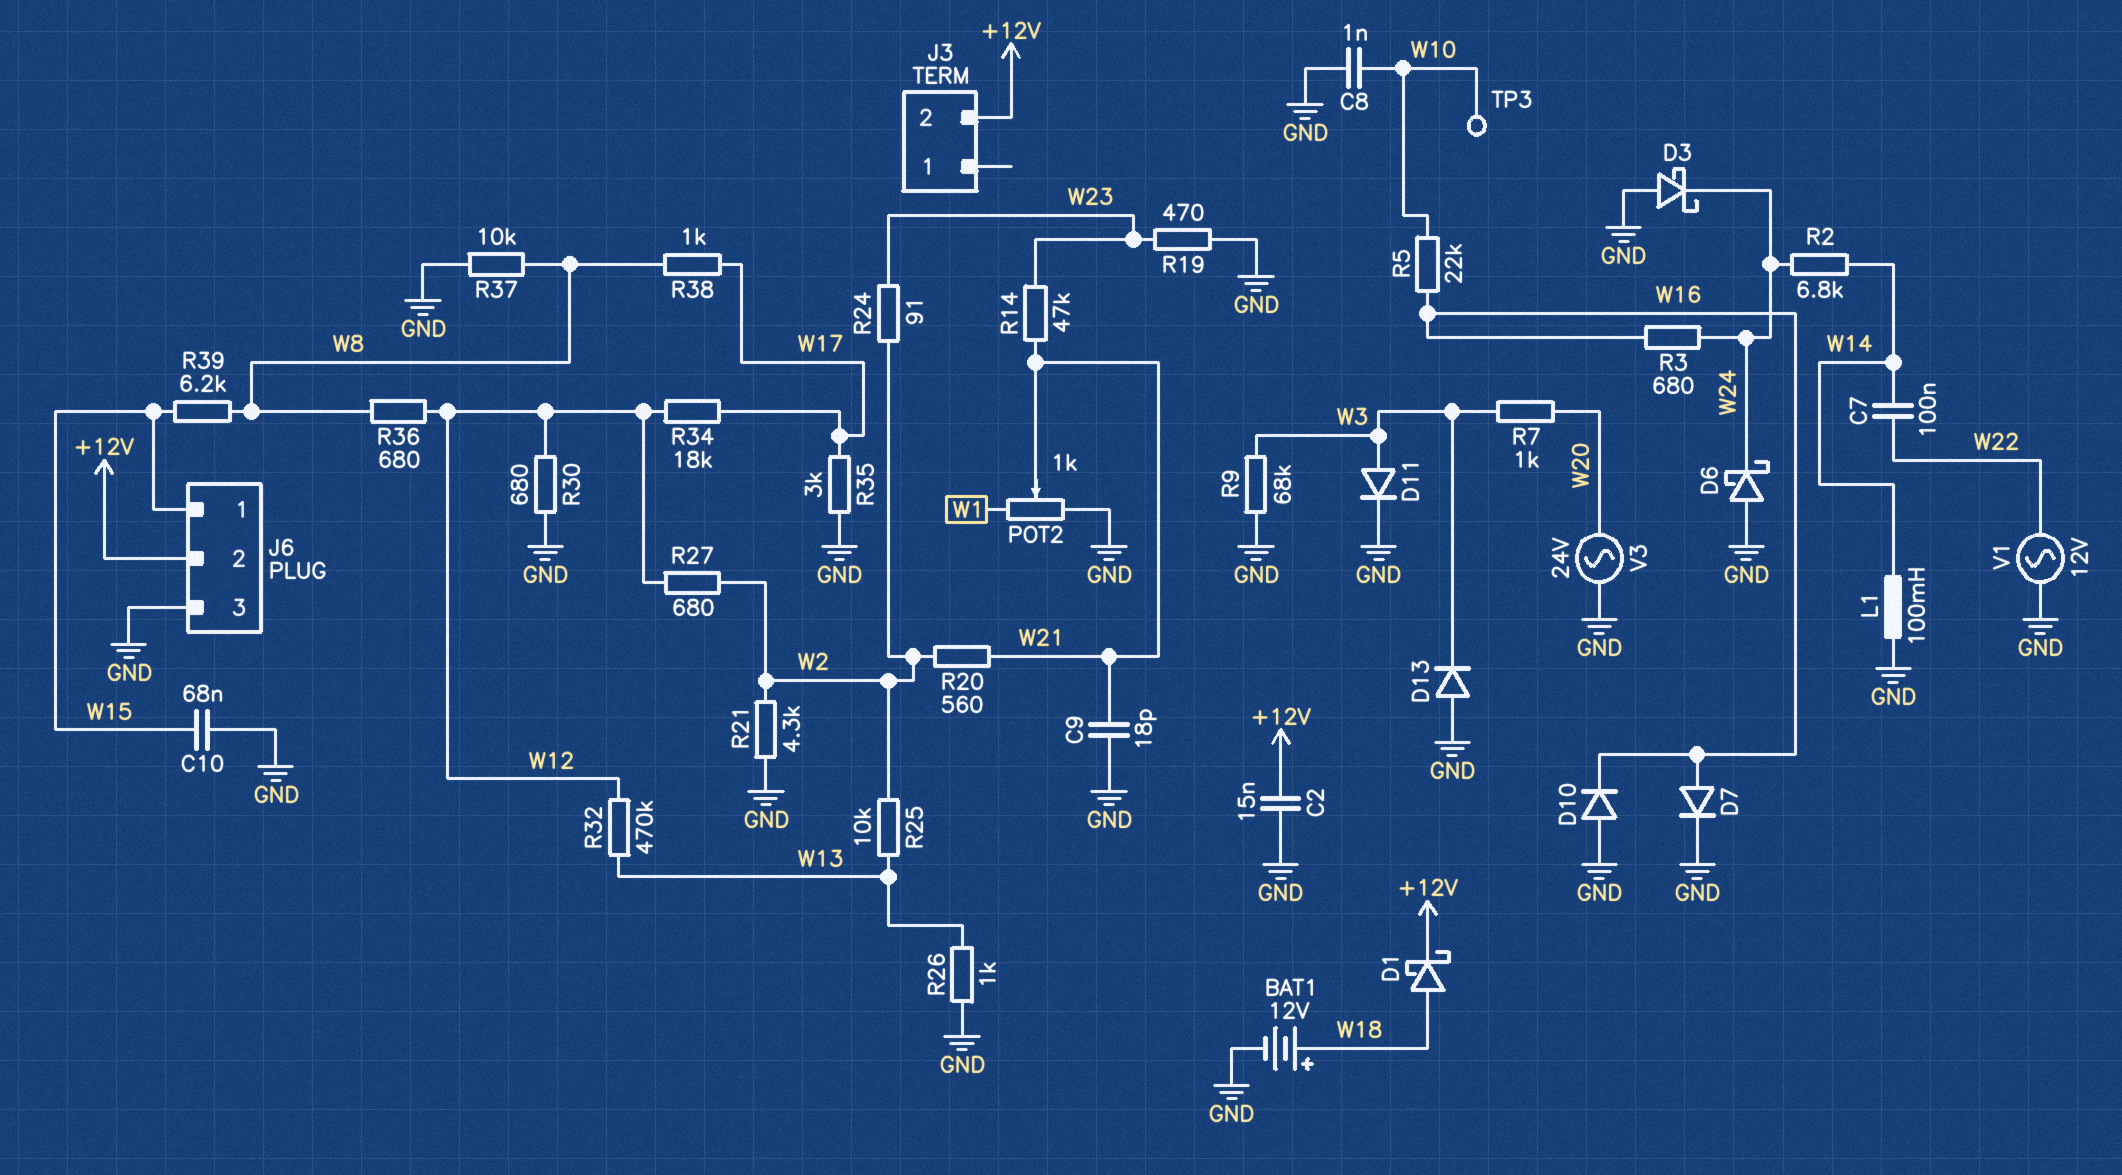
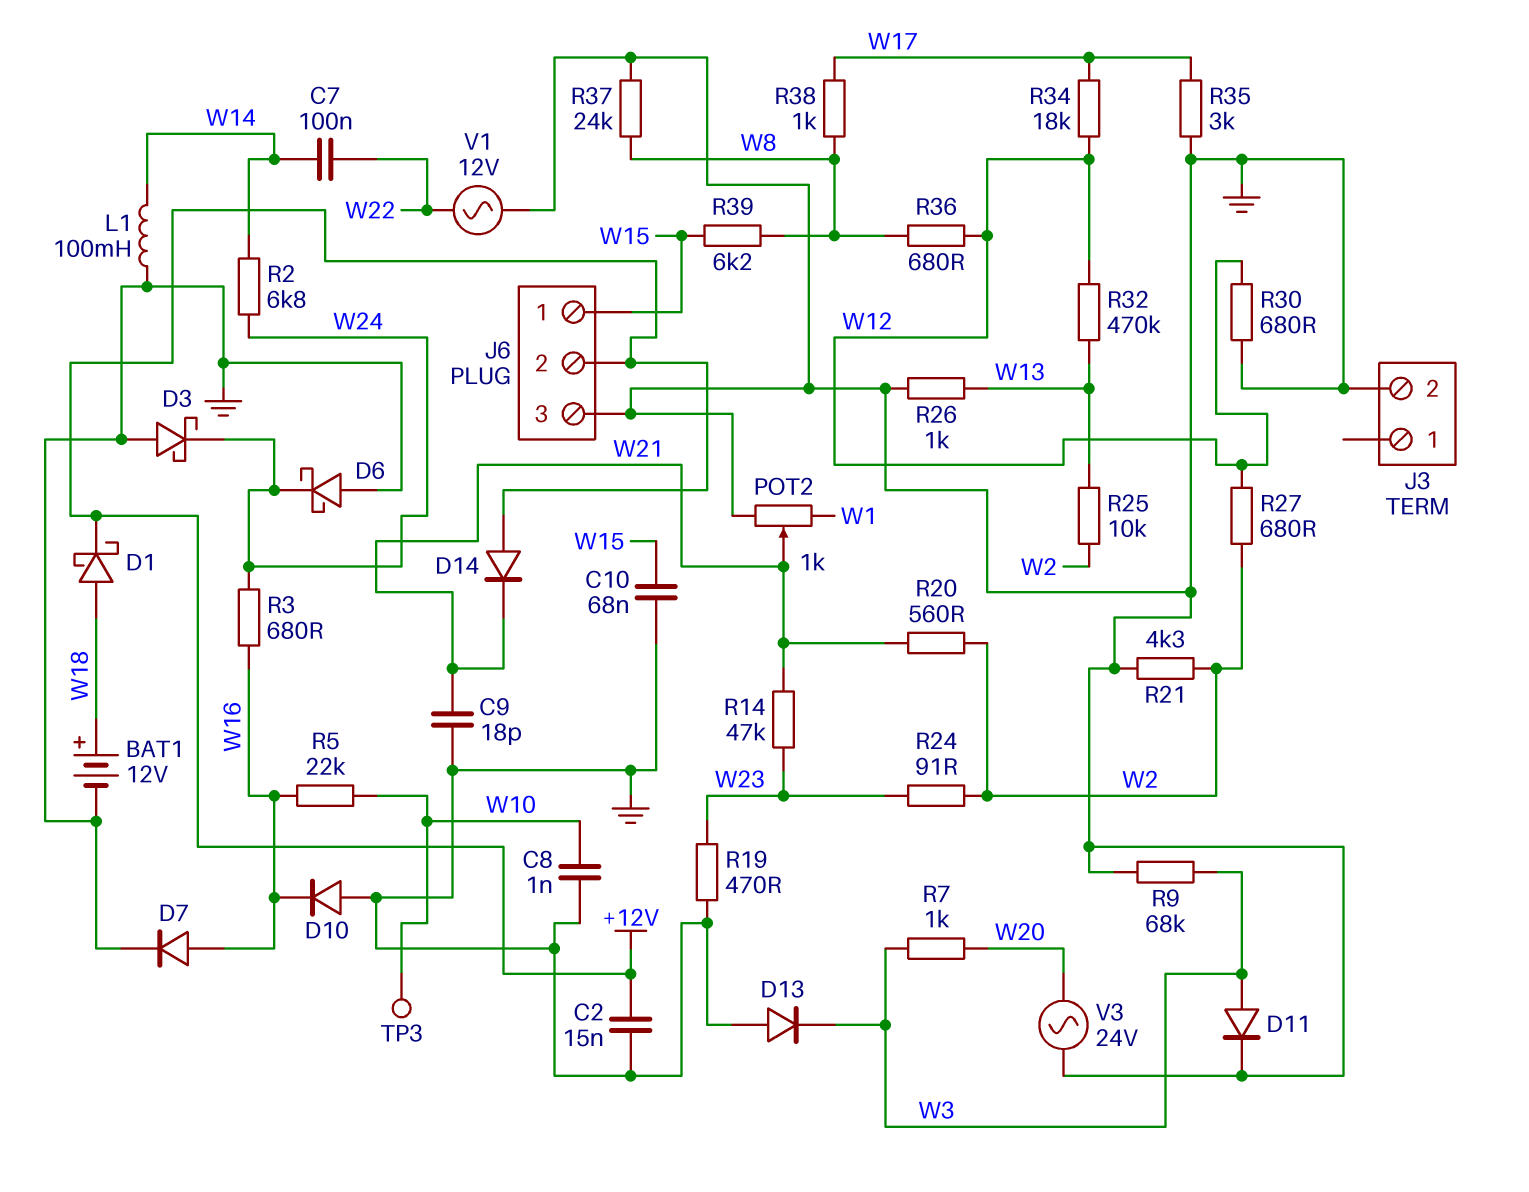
D14: none -> diode (A +12V, K W21)
J3 pin 2: +12V -> GND
R37: 10k (GND, W8) -> 24k (GND, W8)

